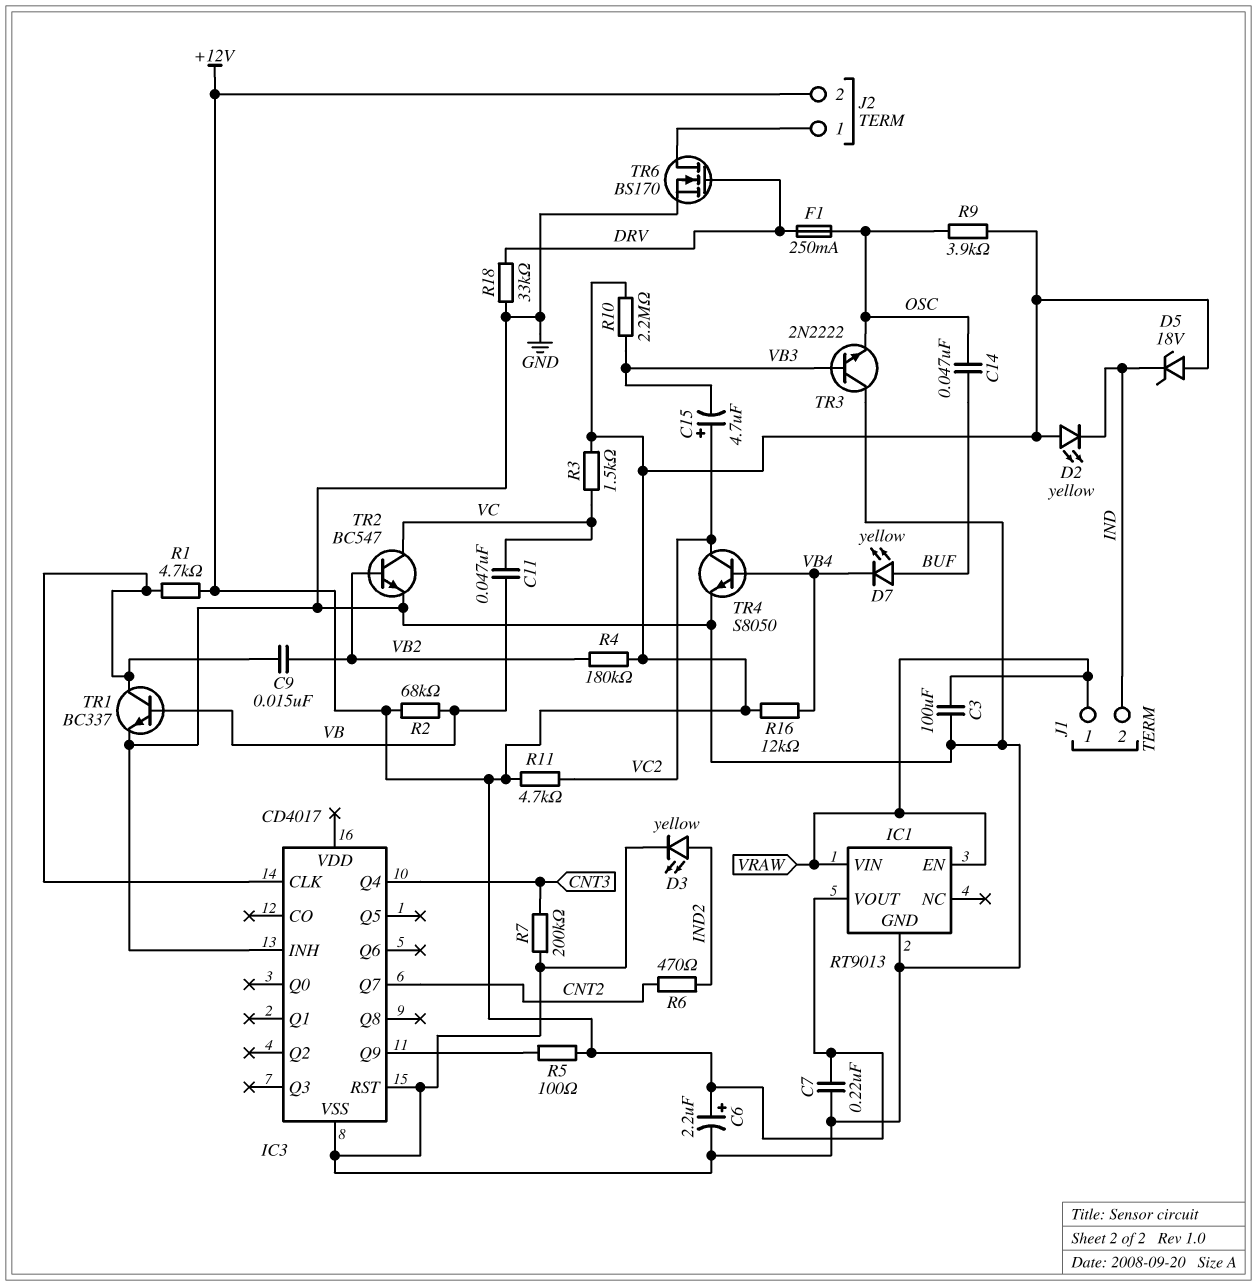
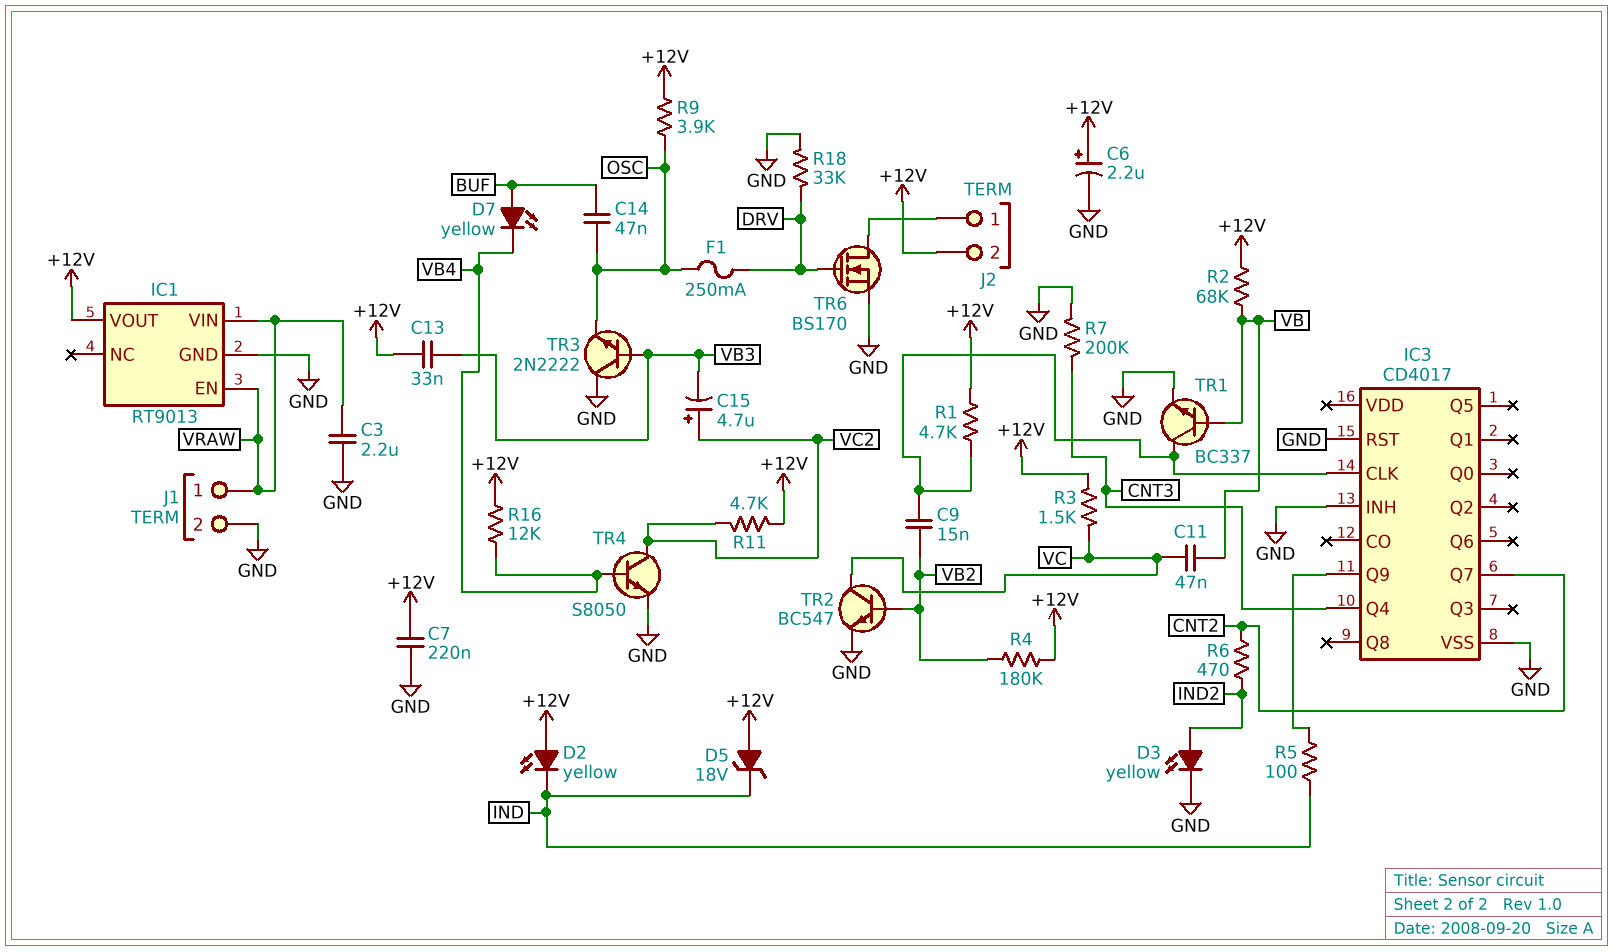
C3: 100uF (GND, VRAW) -> 2.2uF (GND, VRAW)
C13: none -> 33nF (+12V, VB3)
J1 pin 2: IND -> GND
R5: 100 (+12V, IC3/Q9) -> 100 (IC3/Q9, IND)
R10: 2.2M (+12V, VB3) -> none

